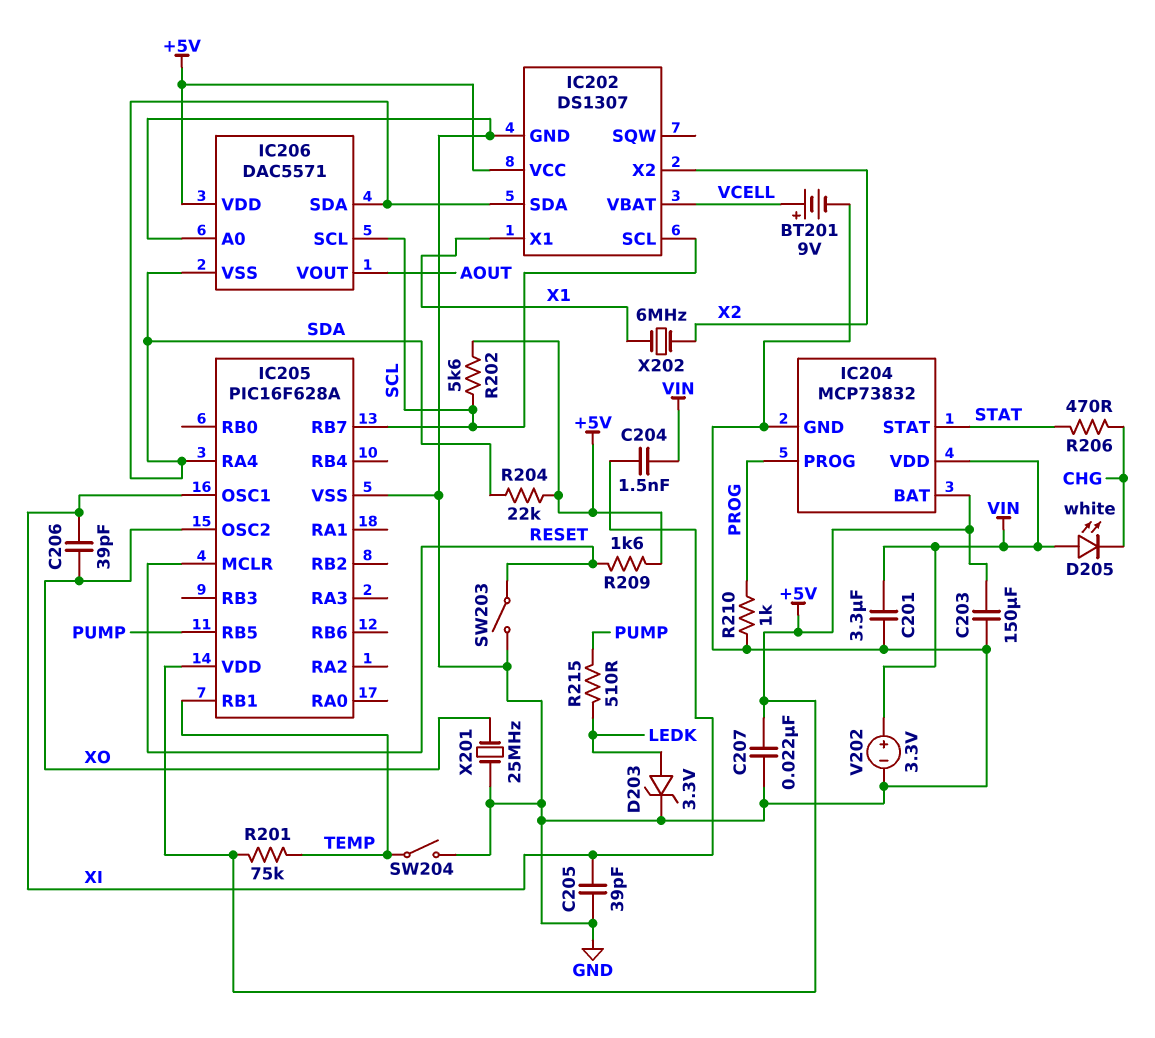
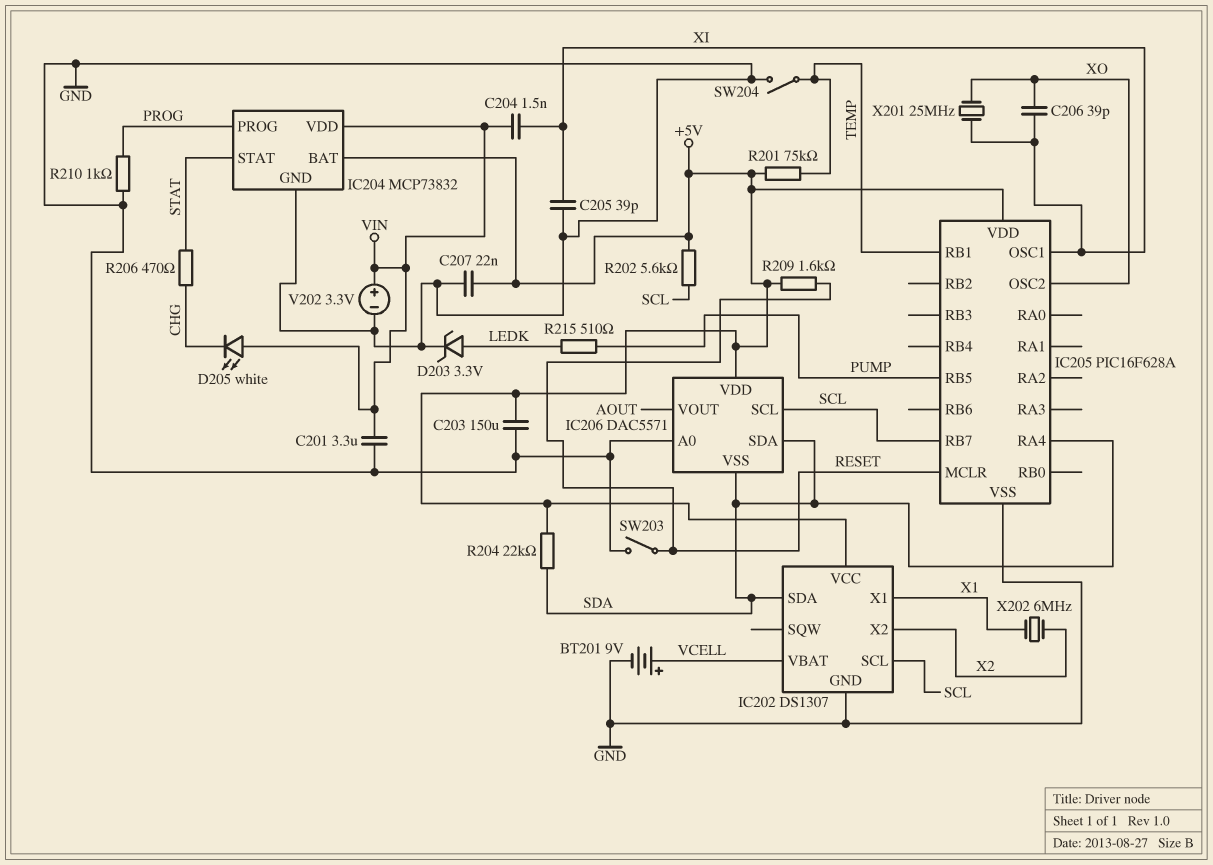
X201: 25MHz (GND, XO) -> 25MHz (XI, XO)

